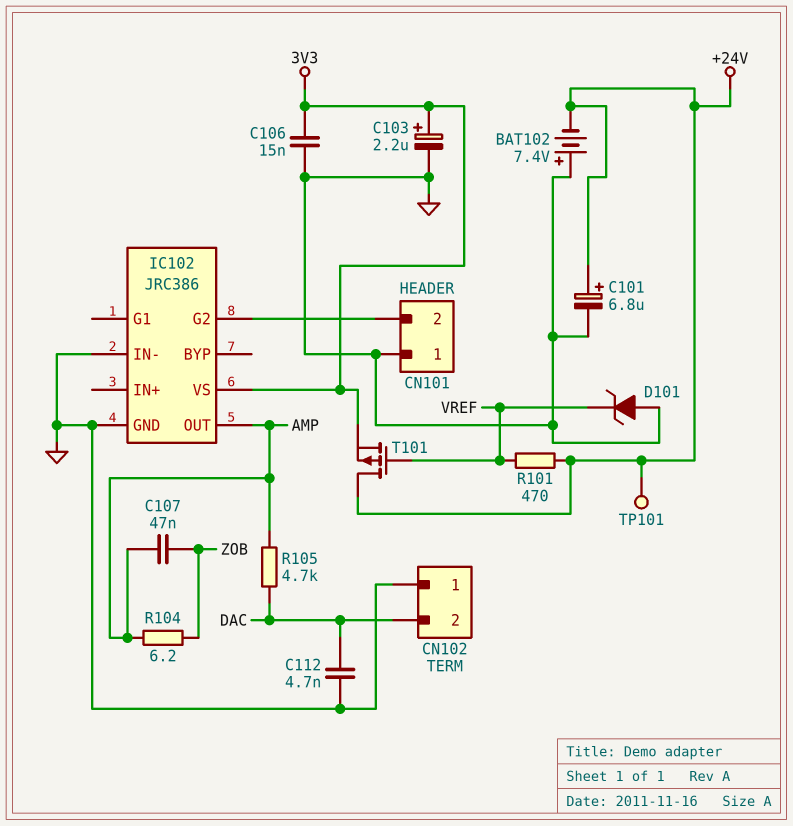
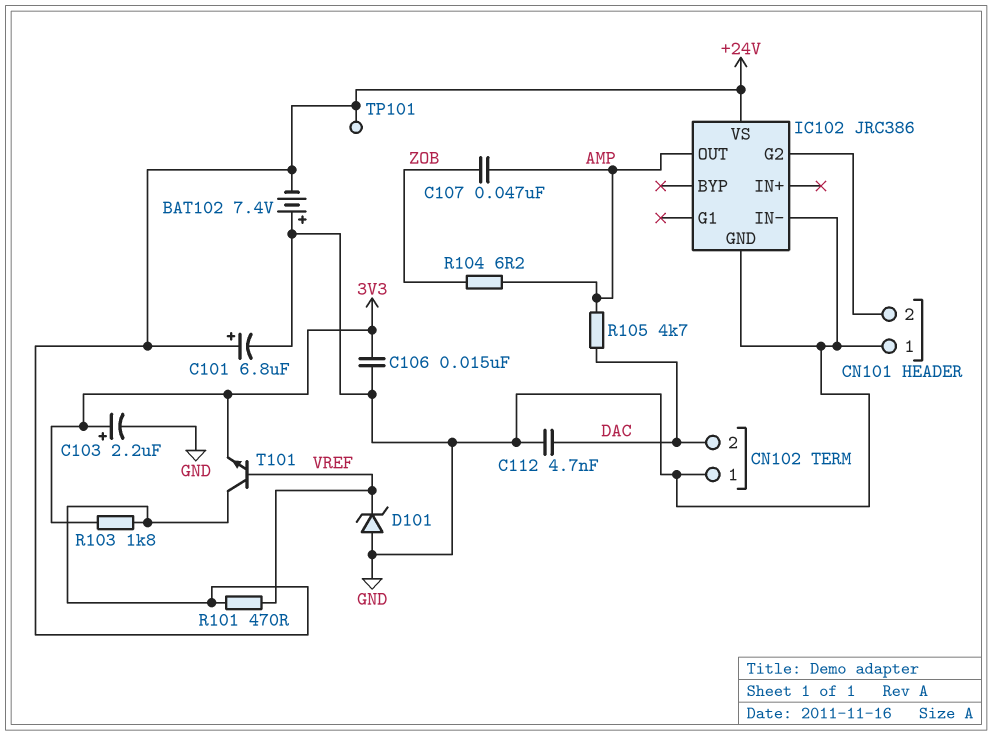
IC102 pin VS: 3V3 -> +24V
R103: none -> 1.8k (+24V, 3V3)
T101: PMOS (G VREF, D +24V, S 3V3) -> NPN (B VREF, C +24V, E 3V3)

